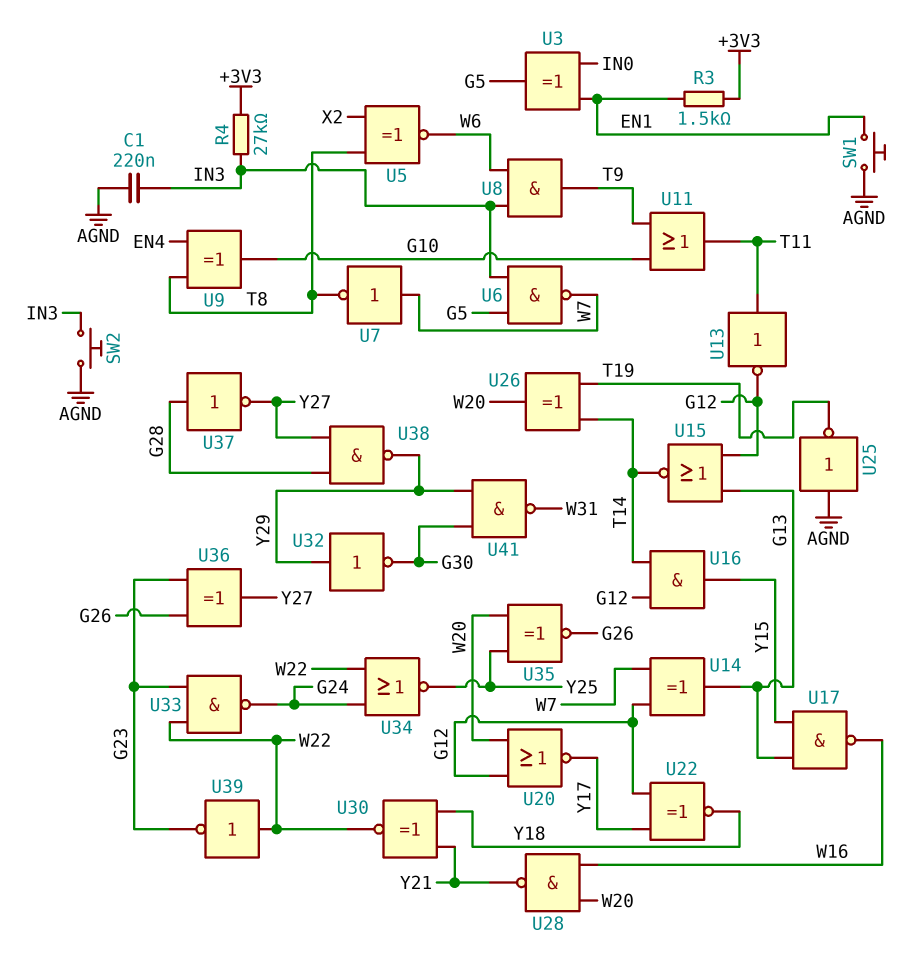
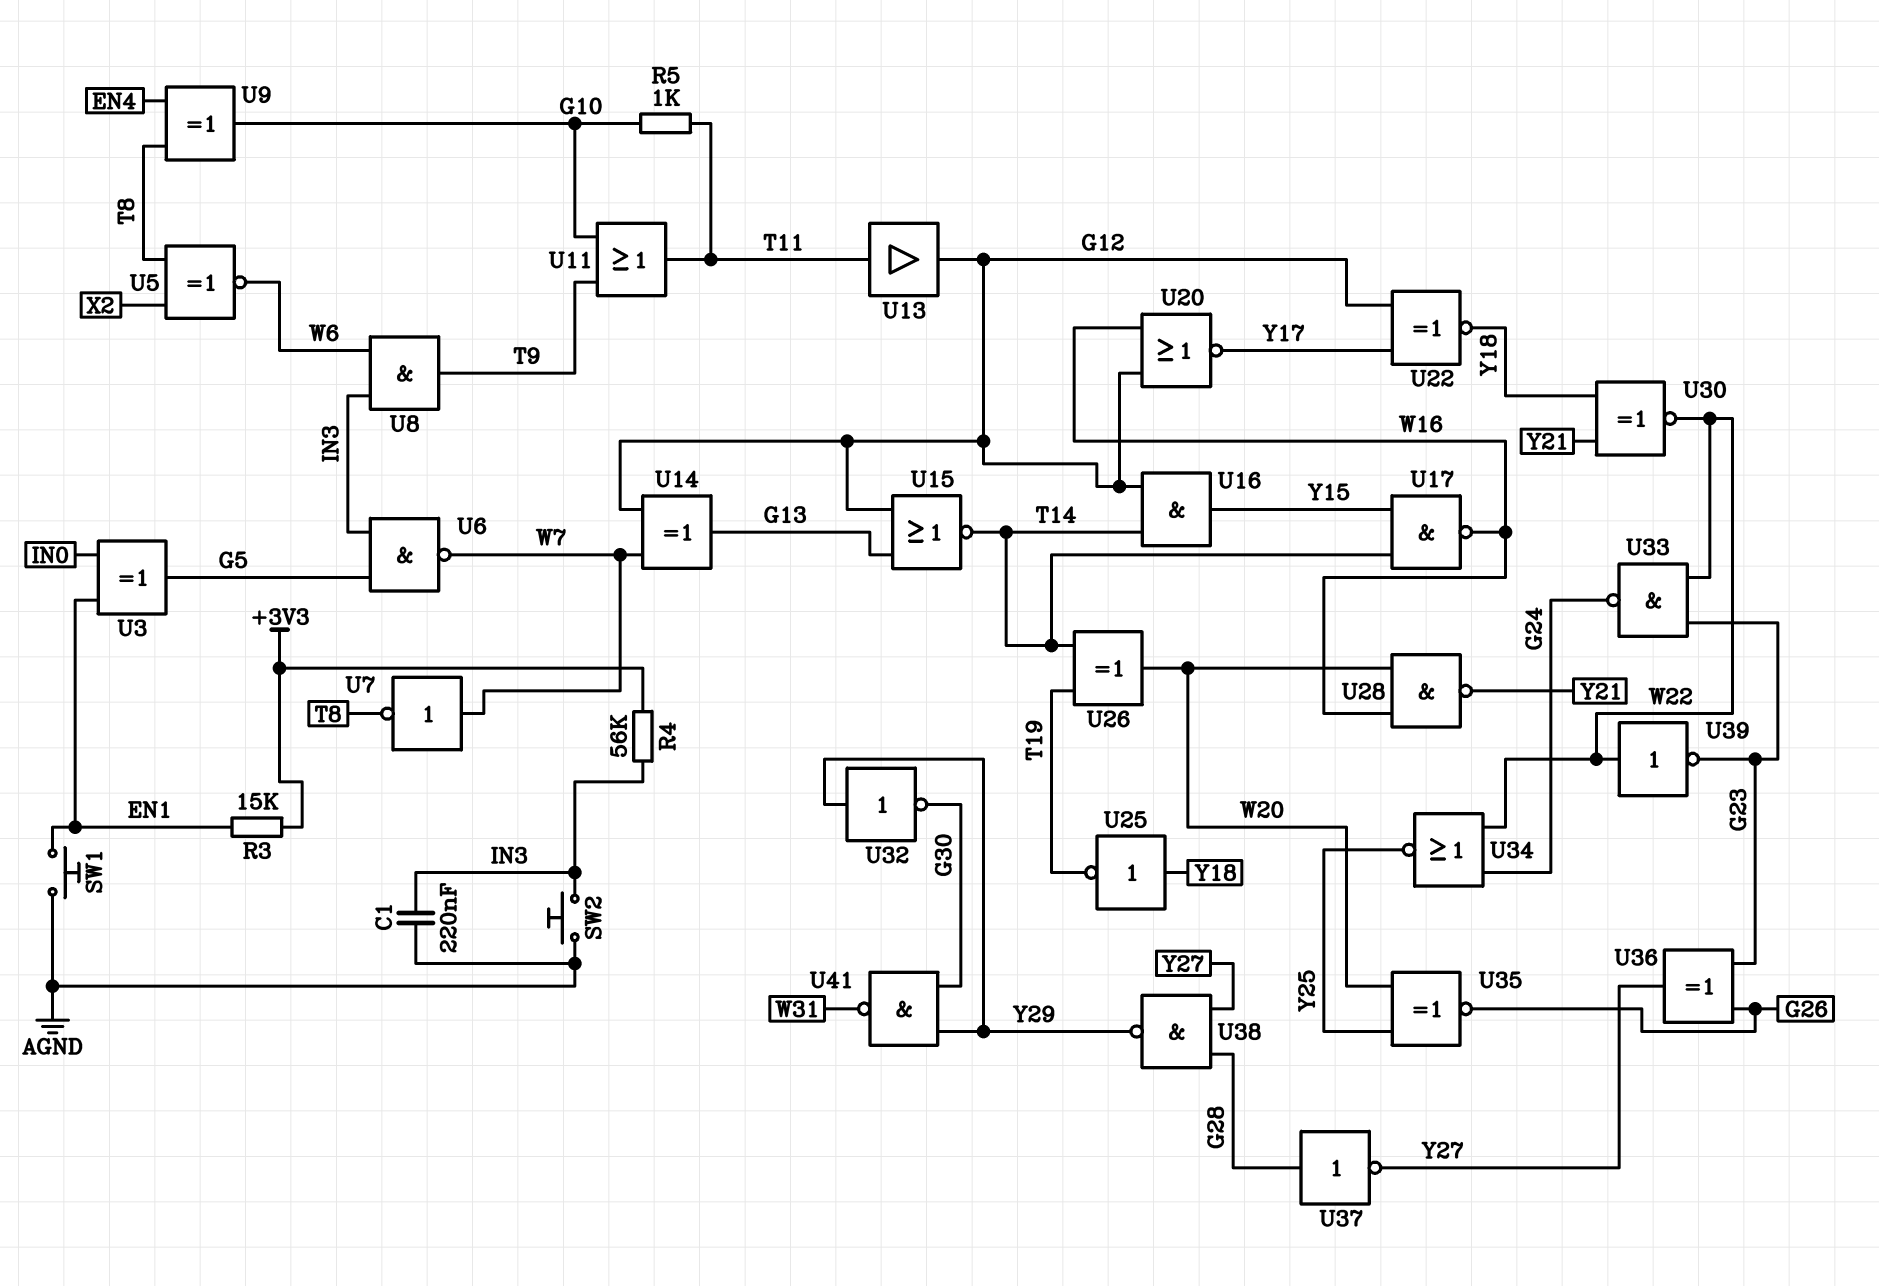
R3: 1.5k (+3V3, EN1) -> 15k (+3V3, EN1)
R4: 27k (+3V3, IN3) -> 56k (+3V3, IN3)
R5: none -> 1k (G10, T11)
U13: NOT (in T11, out G12) -> buffer (in T11, out G12)
U17: NAND (in G13, in Y15, out W16) -> NAND (in T14, in Y15, out W16)
U20: NOR (in G12, in W20, out Y17) -> NOR (in G12, in W16, out Y17)
U25: NOT (in AGND, out T19) -> NOT (in Y18, out T19)

